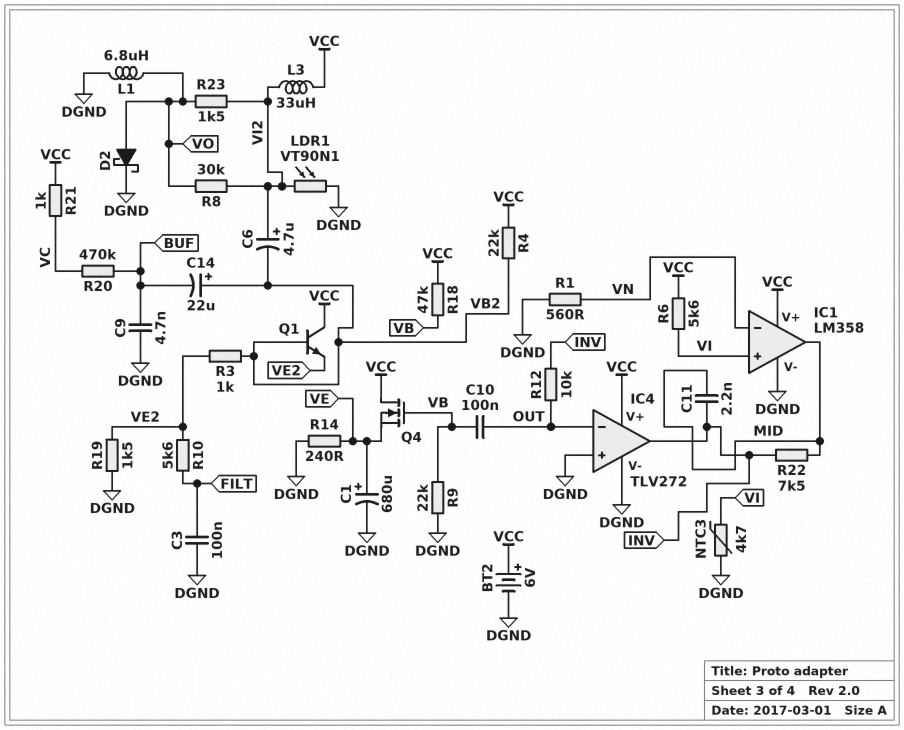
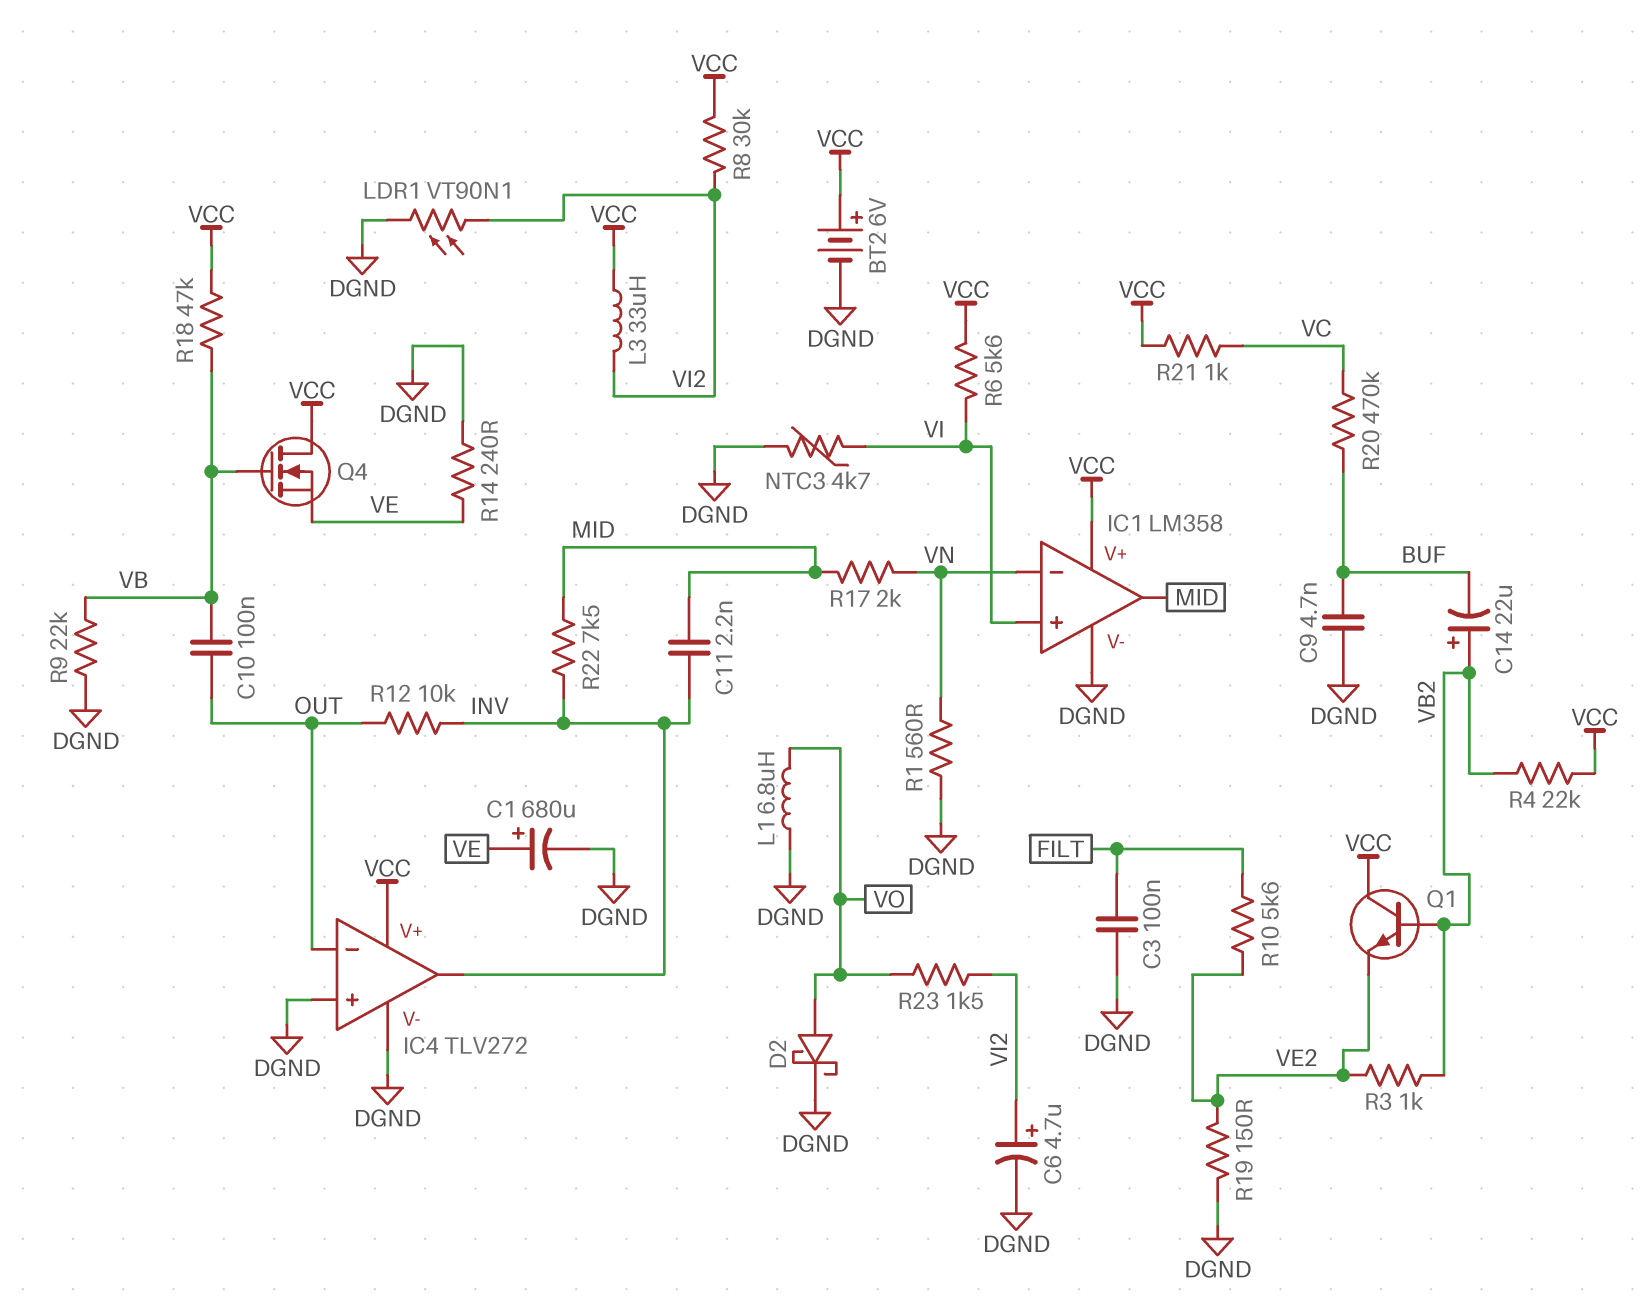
C6: 4.7uF (plus VI2, minus VB2) -> 4.7uF (plus VI2, minus DGND)
R8: 30k (VI2, VO) -> 30k (VCC, VI2)
R17: none -> 2k (MID, VN)
R19: 1.5k (DGND, VE2) -> 150 (DGND, VE2)

